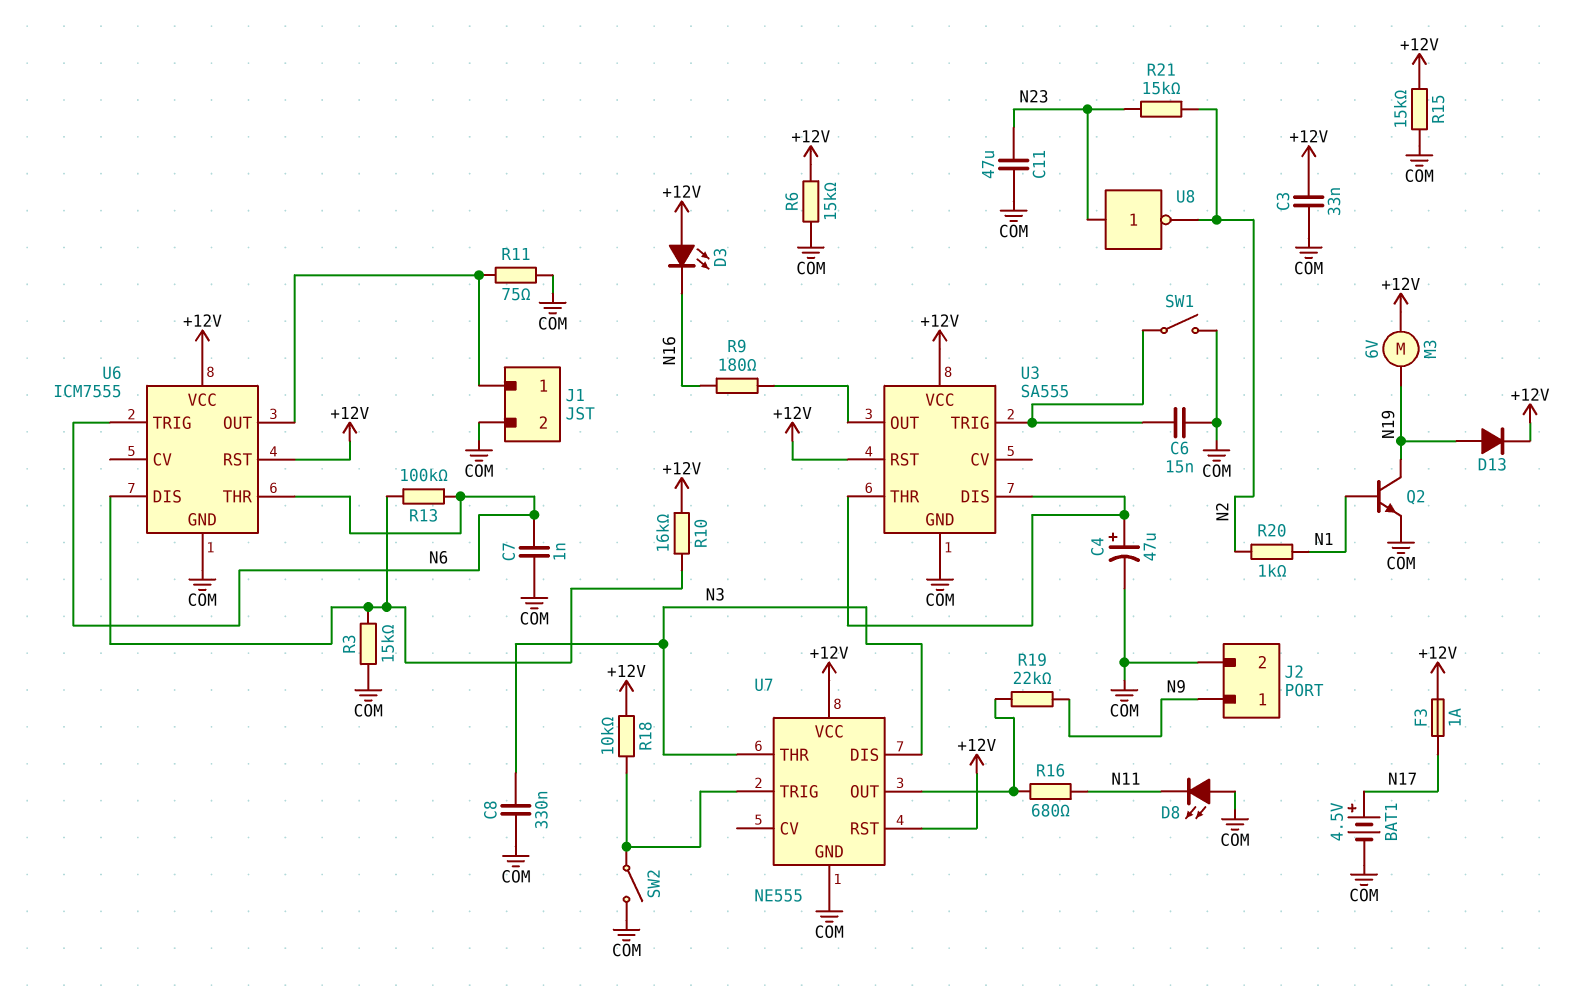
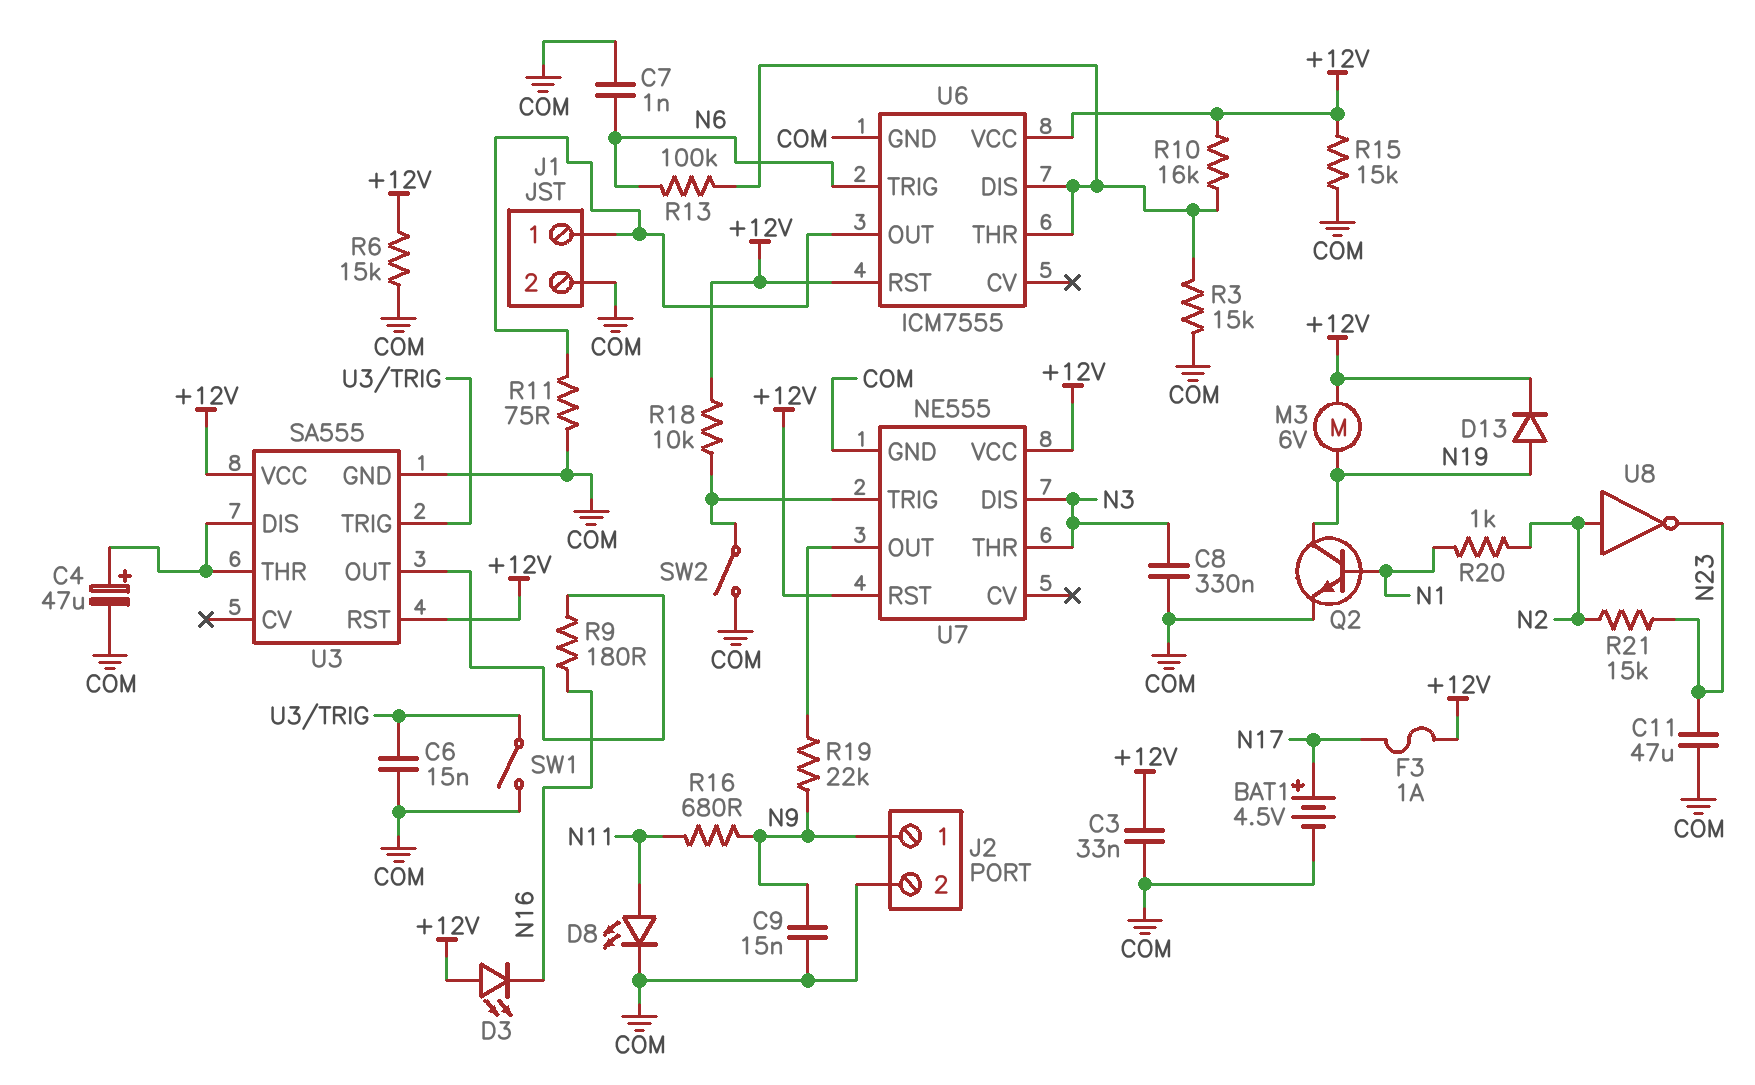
C9: none -> 15nF (COM, N9)
D8: LED (A COM, K N11) -> LED (A N11, K COM)
R16: 680 (N11, U7/OUT) -> 680 (N9, N11)
U6 pin THR: N6 -> U6/DIS
U8: NOT (in N23, out N2) -> NOT (in N2, out N23)

